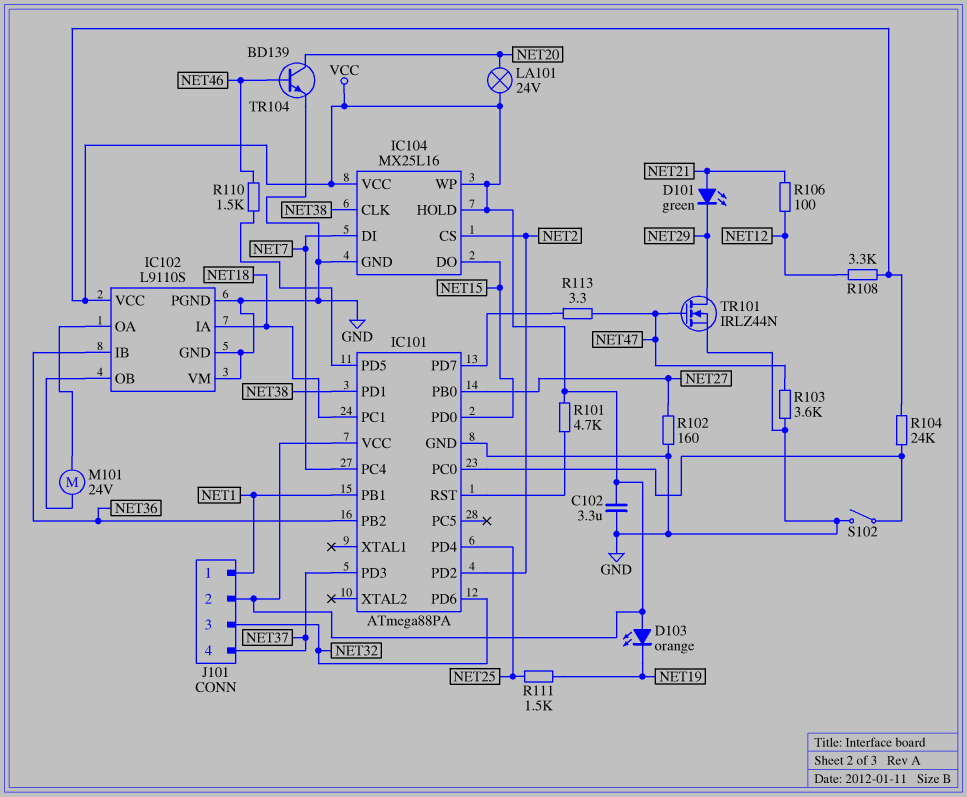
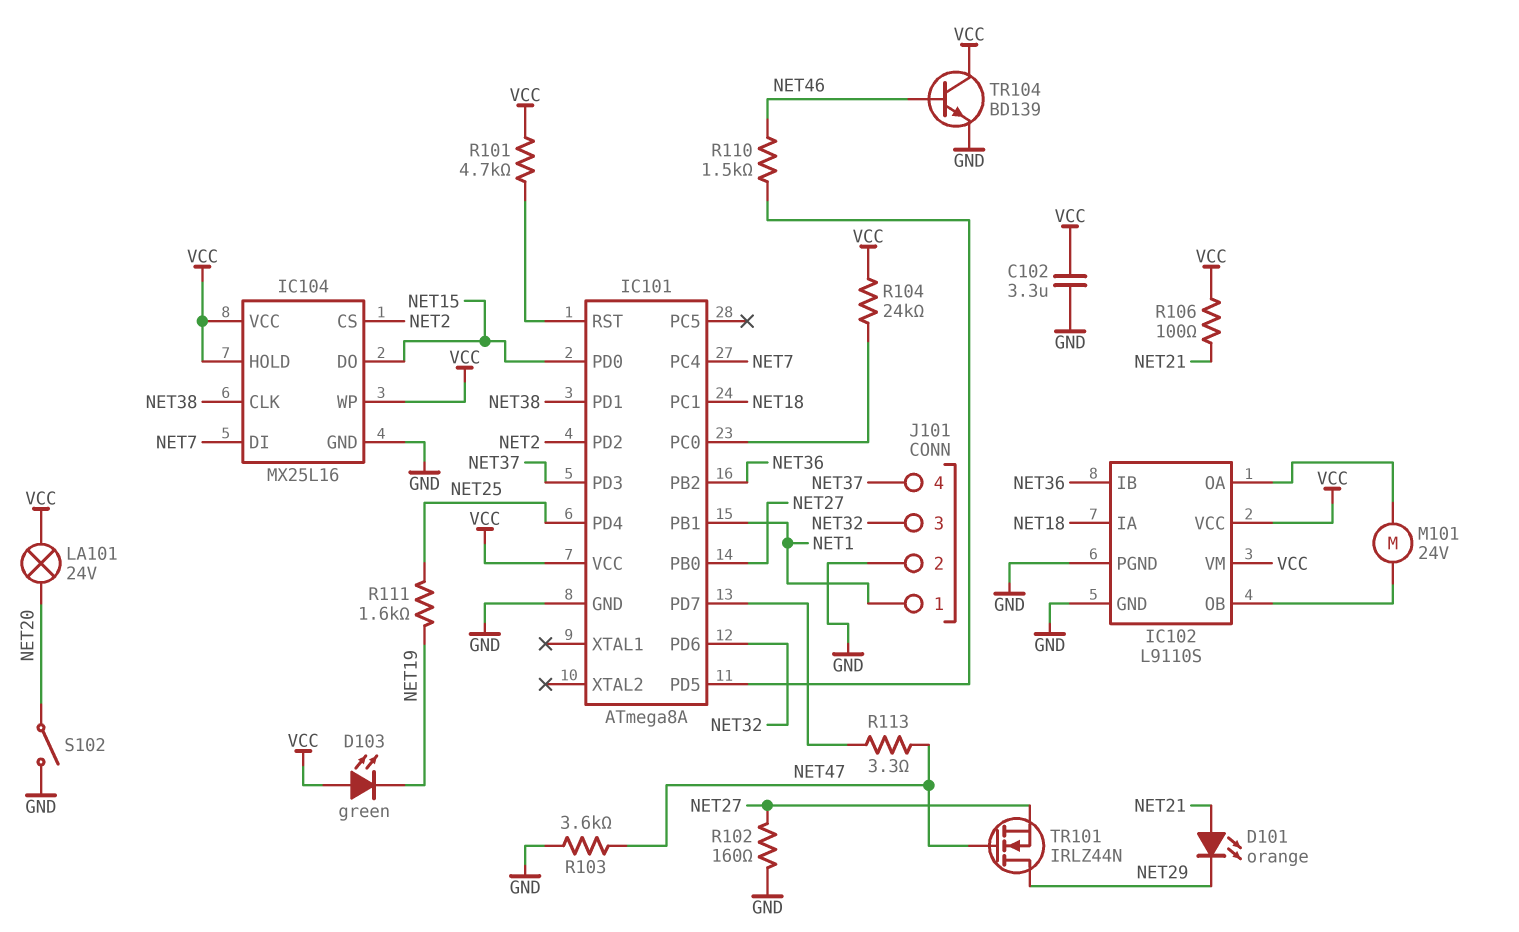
D101: LED green (A NET21, K NET29) -> LED orange (A NET21, K NET29)
D103: LED orange (A VCC, K NET19) -> LED green (A VCC, K NET19)
IC101: ATmega88PA -> ATmega8A
IC102 pin VM: GND -> VCC
J101 pin 2: VCC -> GND
R106: 100 (NET12, NET21) -> 100 (NET21, VCC)
R108: 3.3k (NET12, VCC) -> none
R111: 1.5k (NET19, NET25) -> 1.6k (NET19, NET25)
S102: switch (GND, IC101/PC0) -> switch (GND, NET20)
TR101: NMOS IRLZ44N (G NET47, D NET29, S GND) -> NMOS IRLZ44N (G NET47, D NET29, S NET27)
TR104: NPN BD139 (B NET46, C NET20, E GND) -> NPN BD139 (B NET46, C VCC, E GND)

